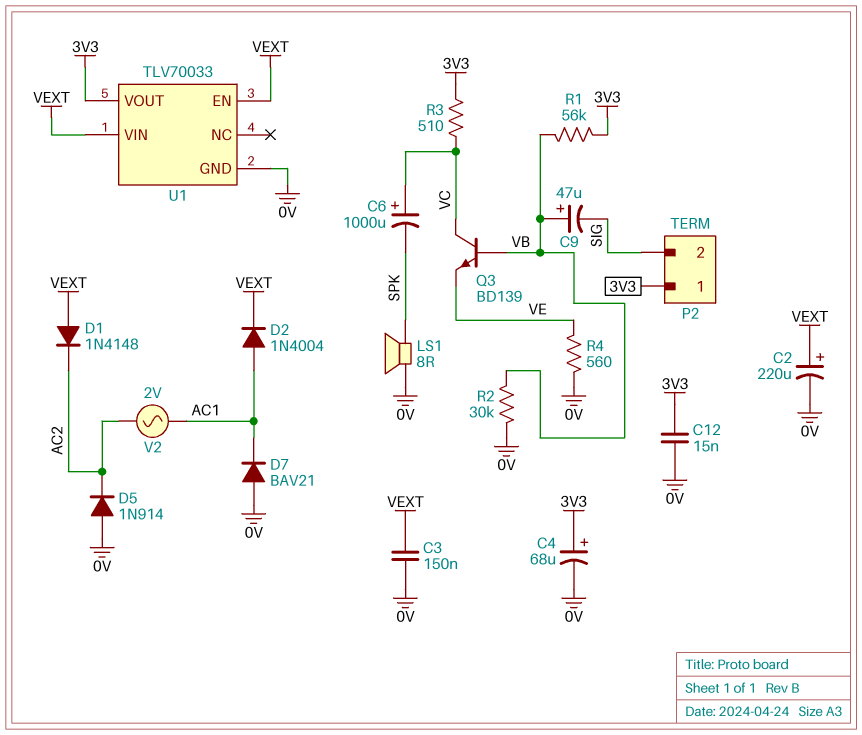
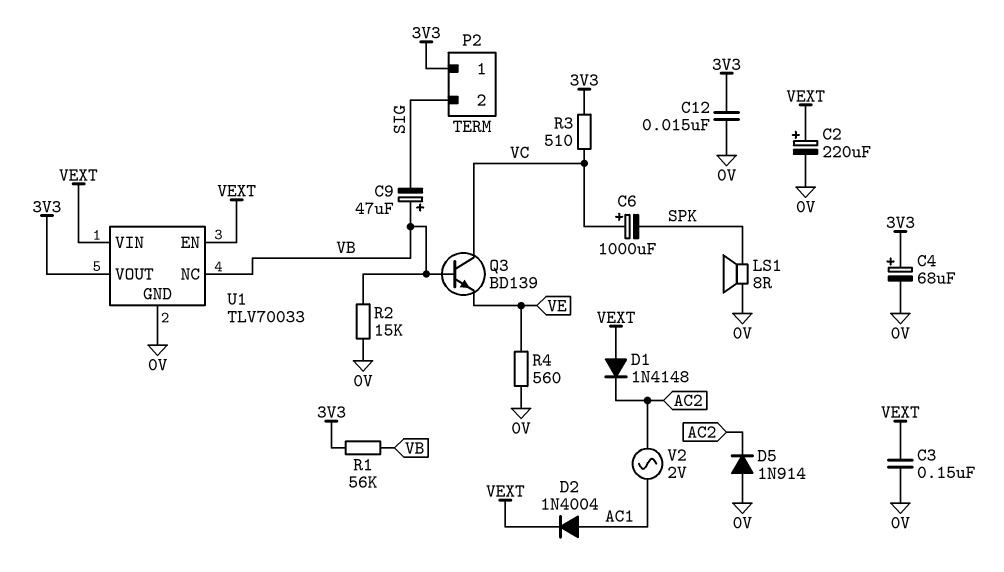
D7: diode BAV21 (A 0V, K AC1) -> none
R2: 30k (0V, VB) -> 15k (0V, VB)
U1 pin NC: none -> VB

